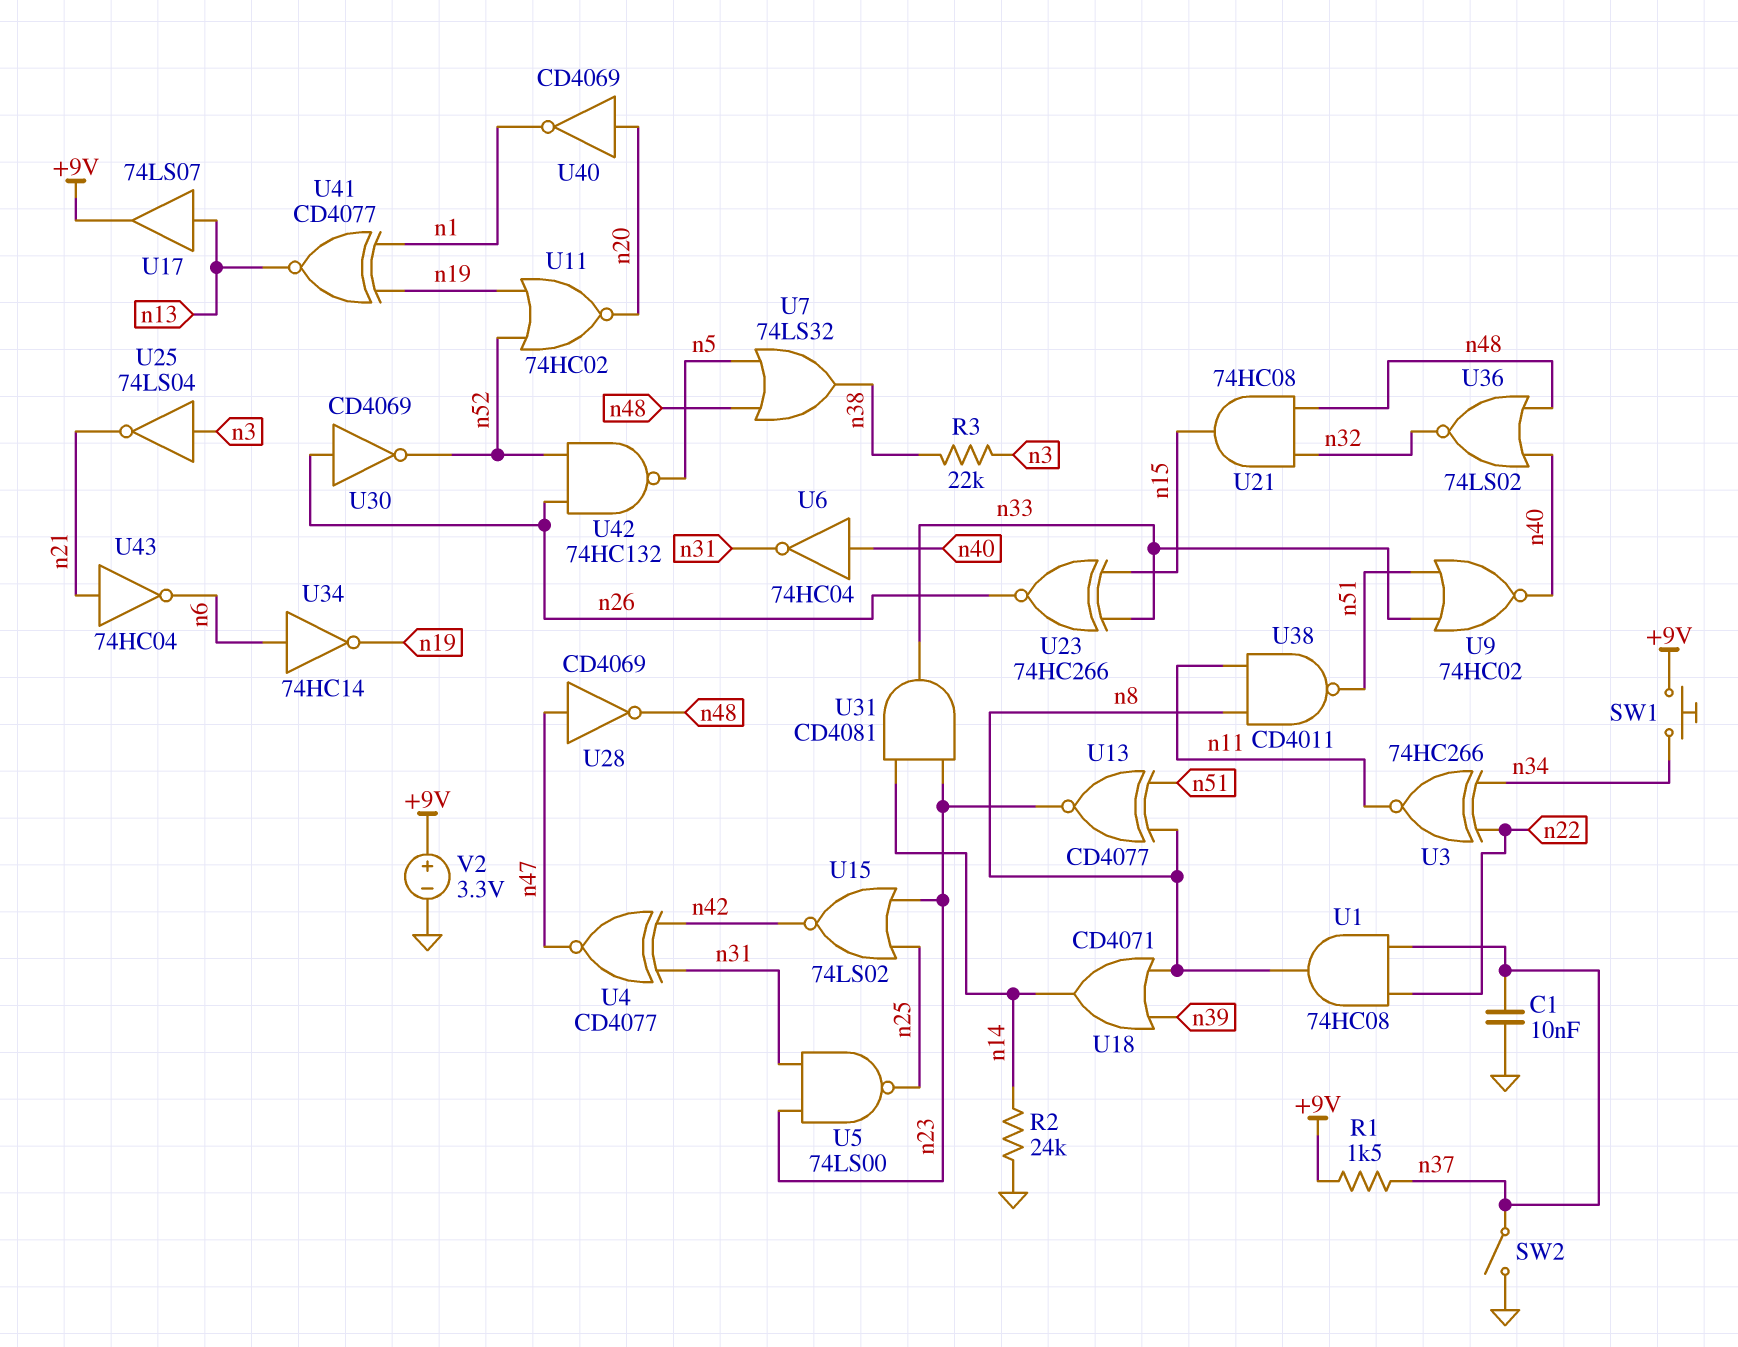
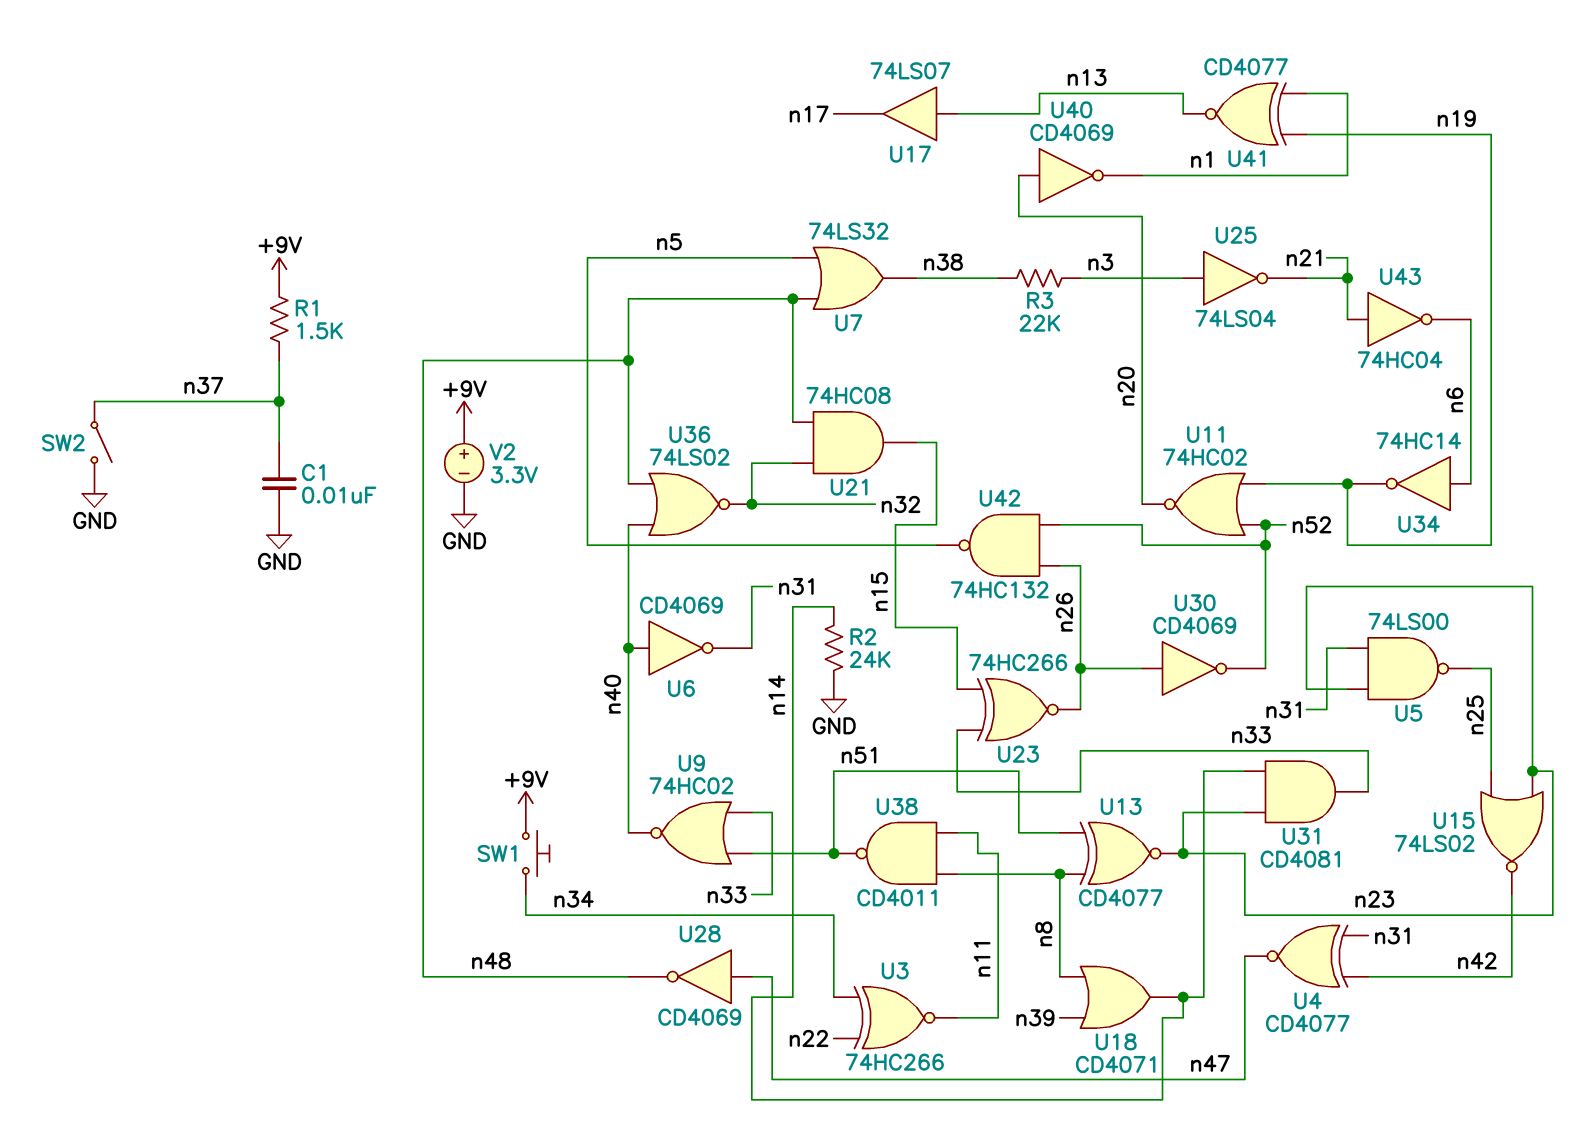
U1: AND 74HC08 (in n22, in n37, out n8) -> none
U6: NOT 74HC04 (in n40, out n31) -> NOT CD4069 (in n40, out n31)
U17: buffer 74LS07 (in n13, out +9V) -> buffer 74LS07 (in n13, out n17)

